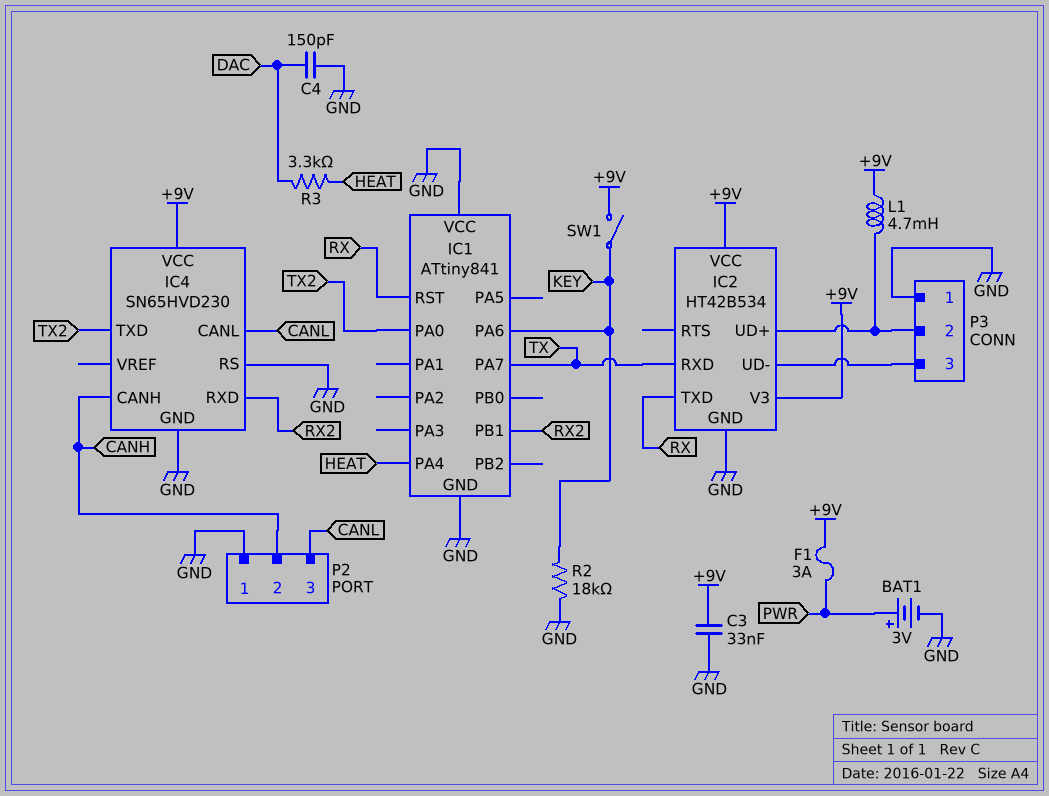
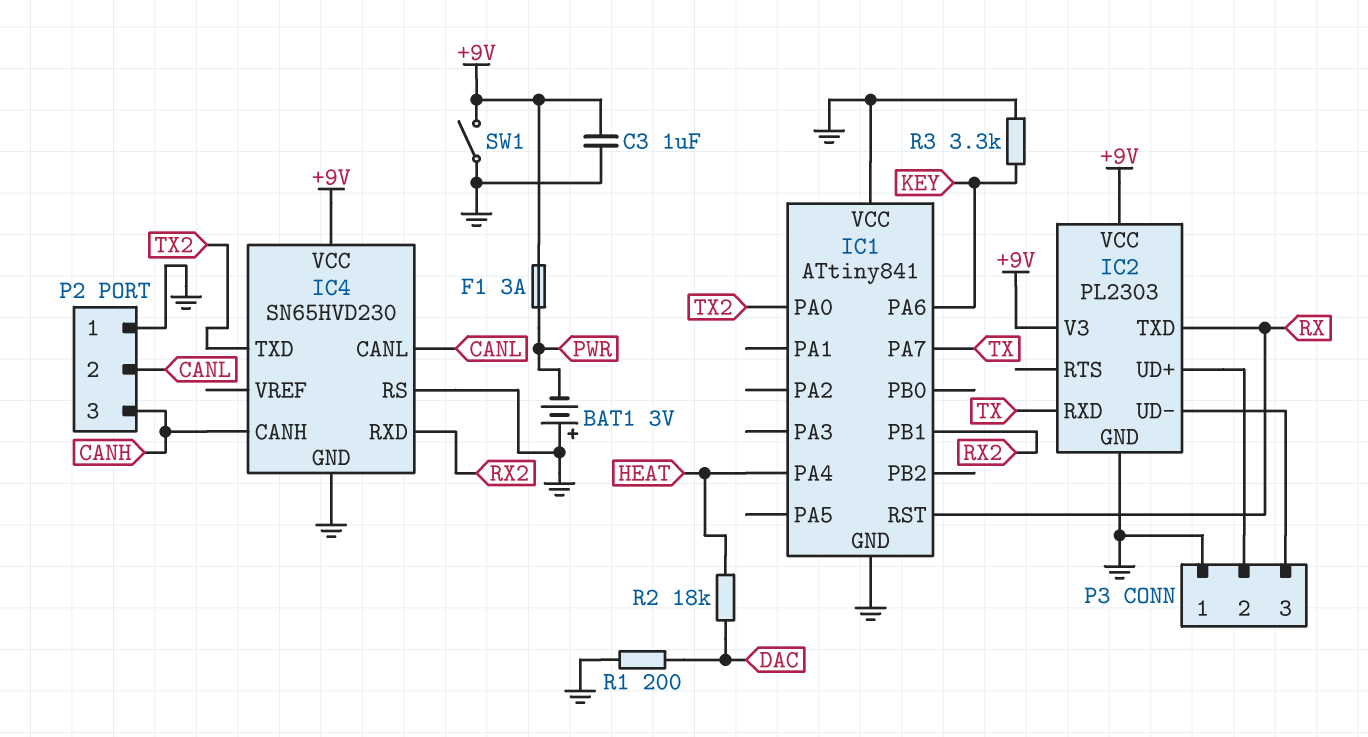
BAT1: 3V (plus PWR, minus GND) -> 3V (plus GND, minus PWR)
C3: 33nF (+9V, GND) -> 1uF (+9V, GND)
C4: 150pF (DAC, GND) -> none
IC2: HT42B534 -> PL2303
L1: 4.7mH (+9V, IC2/UD+) -> none
P2 pin 2: CANH -> CANL
P2 pin 3: CANL -> CANH
R1: none -> 200 (DAC, GND)
R2: 18k (GND, KEY) -> 18k (DAC, HEAT)
R3: 3.3k (DAC, HEAT) -> 3.3k (GND, KEY)
SW1: switch (+9V, KEY) -> switch (+9V, GND)

